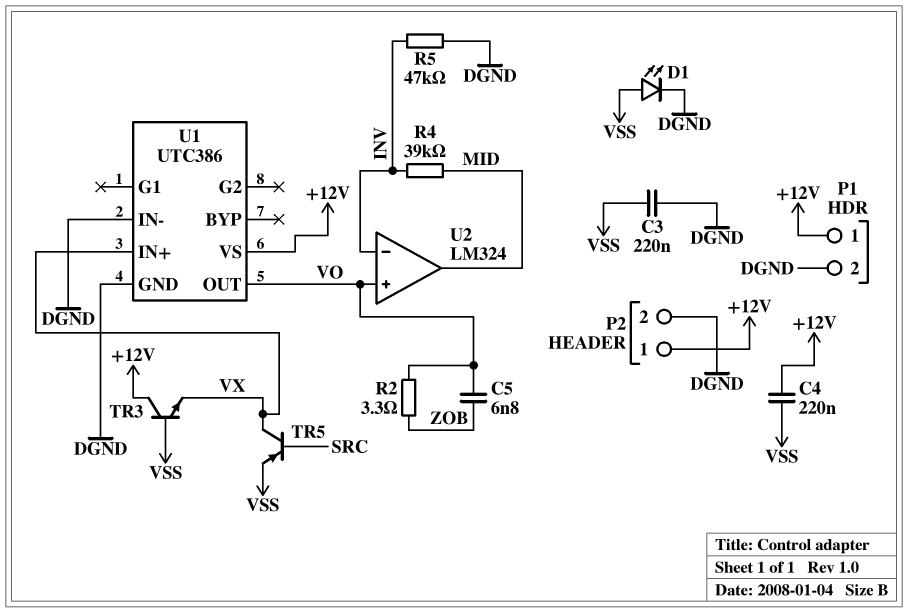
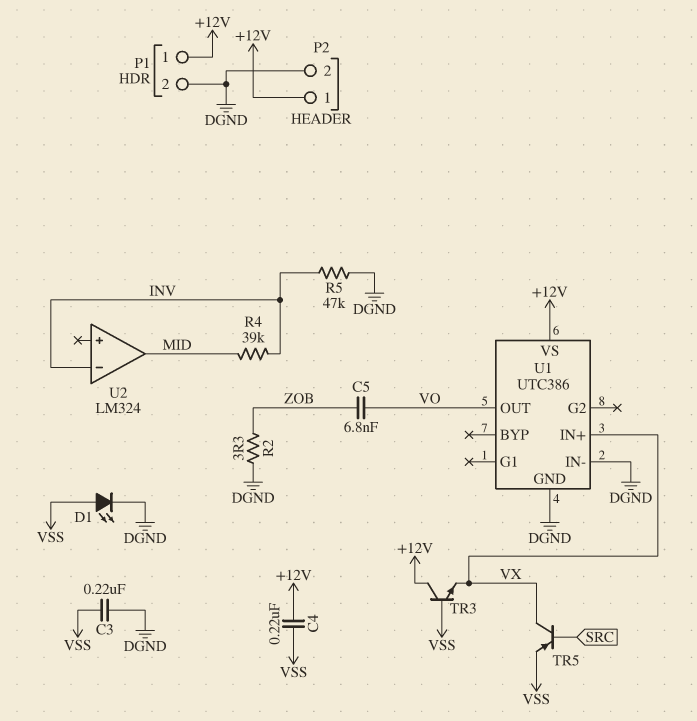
R2: 3.3 (VO, ZOB) -> 3.3 (DGND, ZOB)
U2 pin in+: VO -> none

